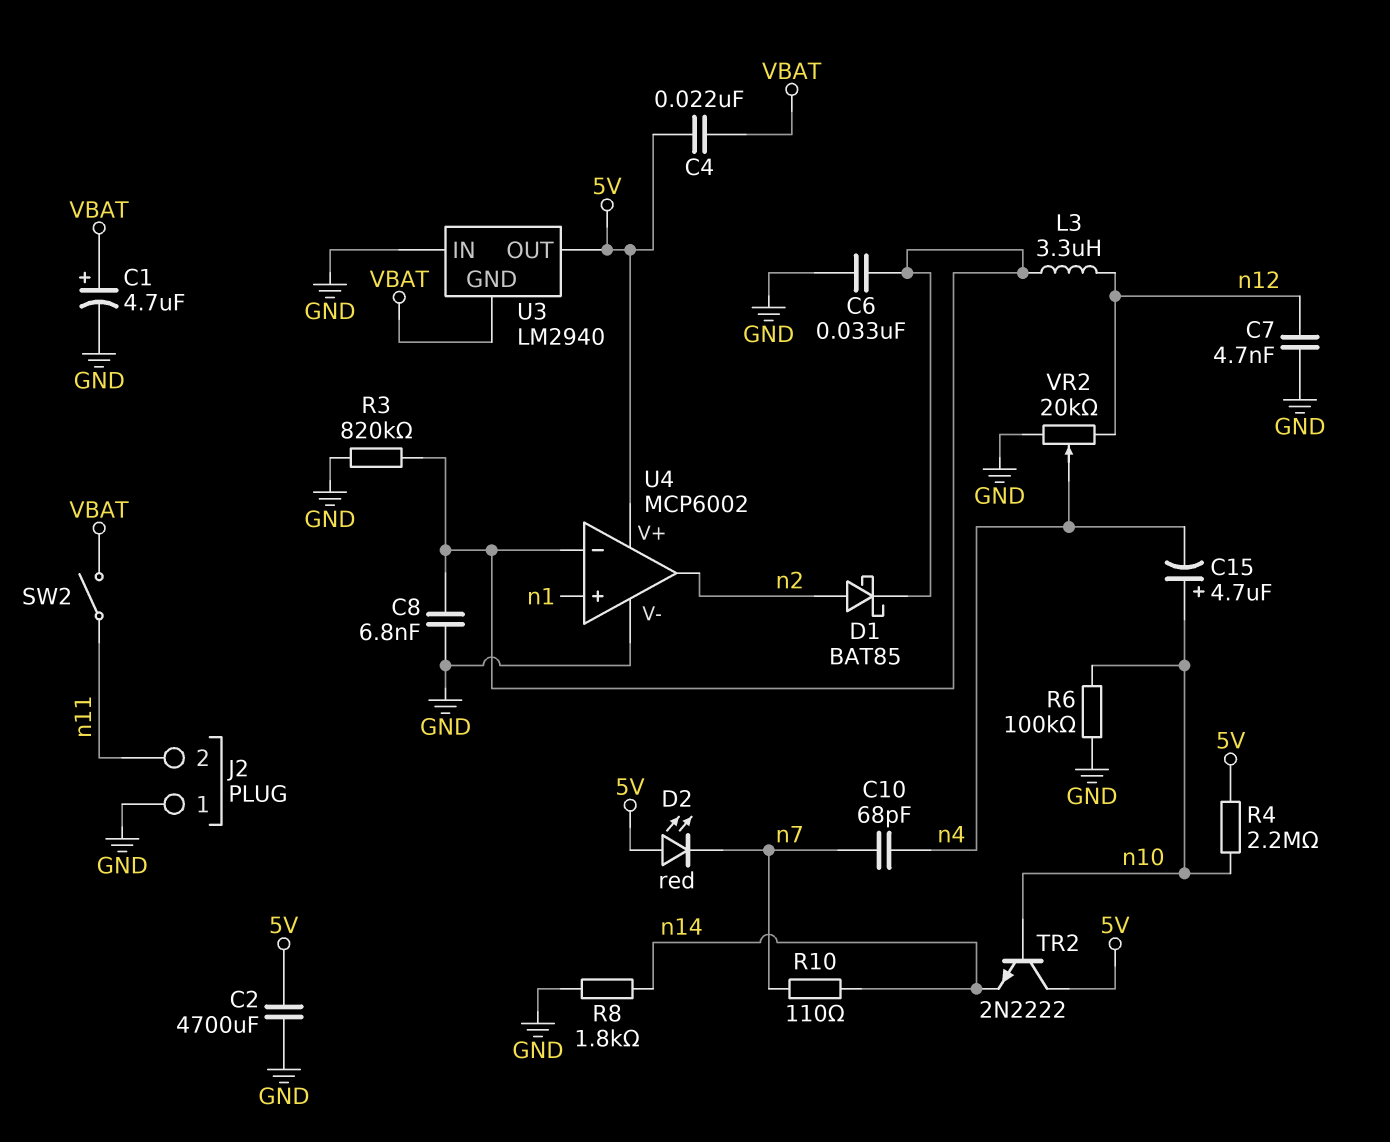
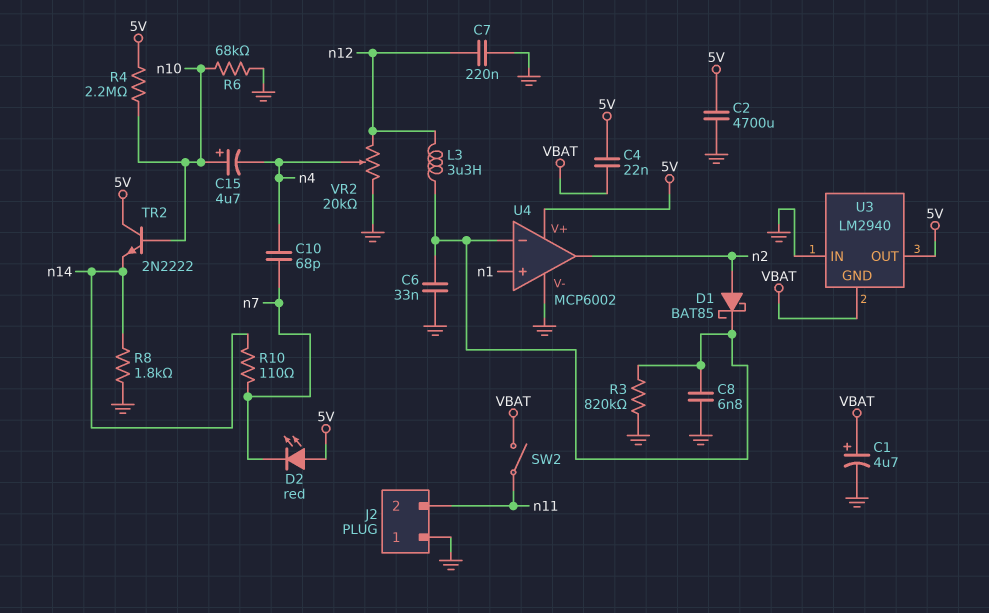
C7: 4.7nF (GND, n12) -> 220nF (GND, n12)
R6: 100k (GND, n10) -> 68k (GND, n10)

